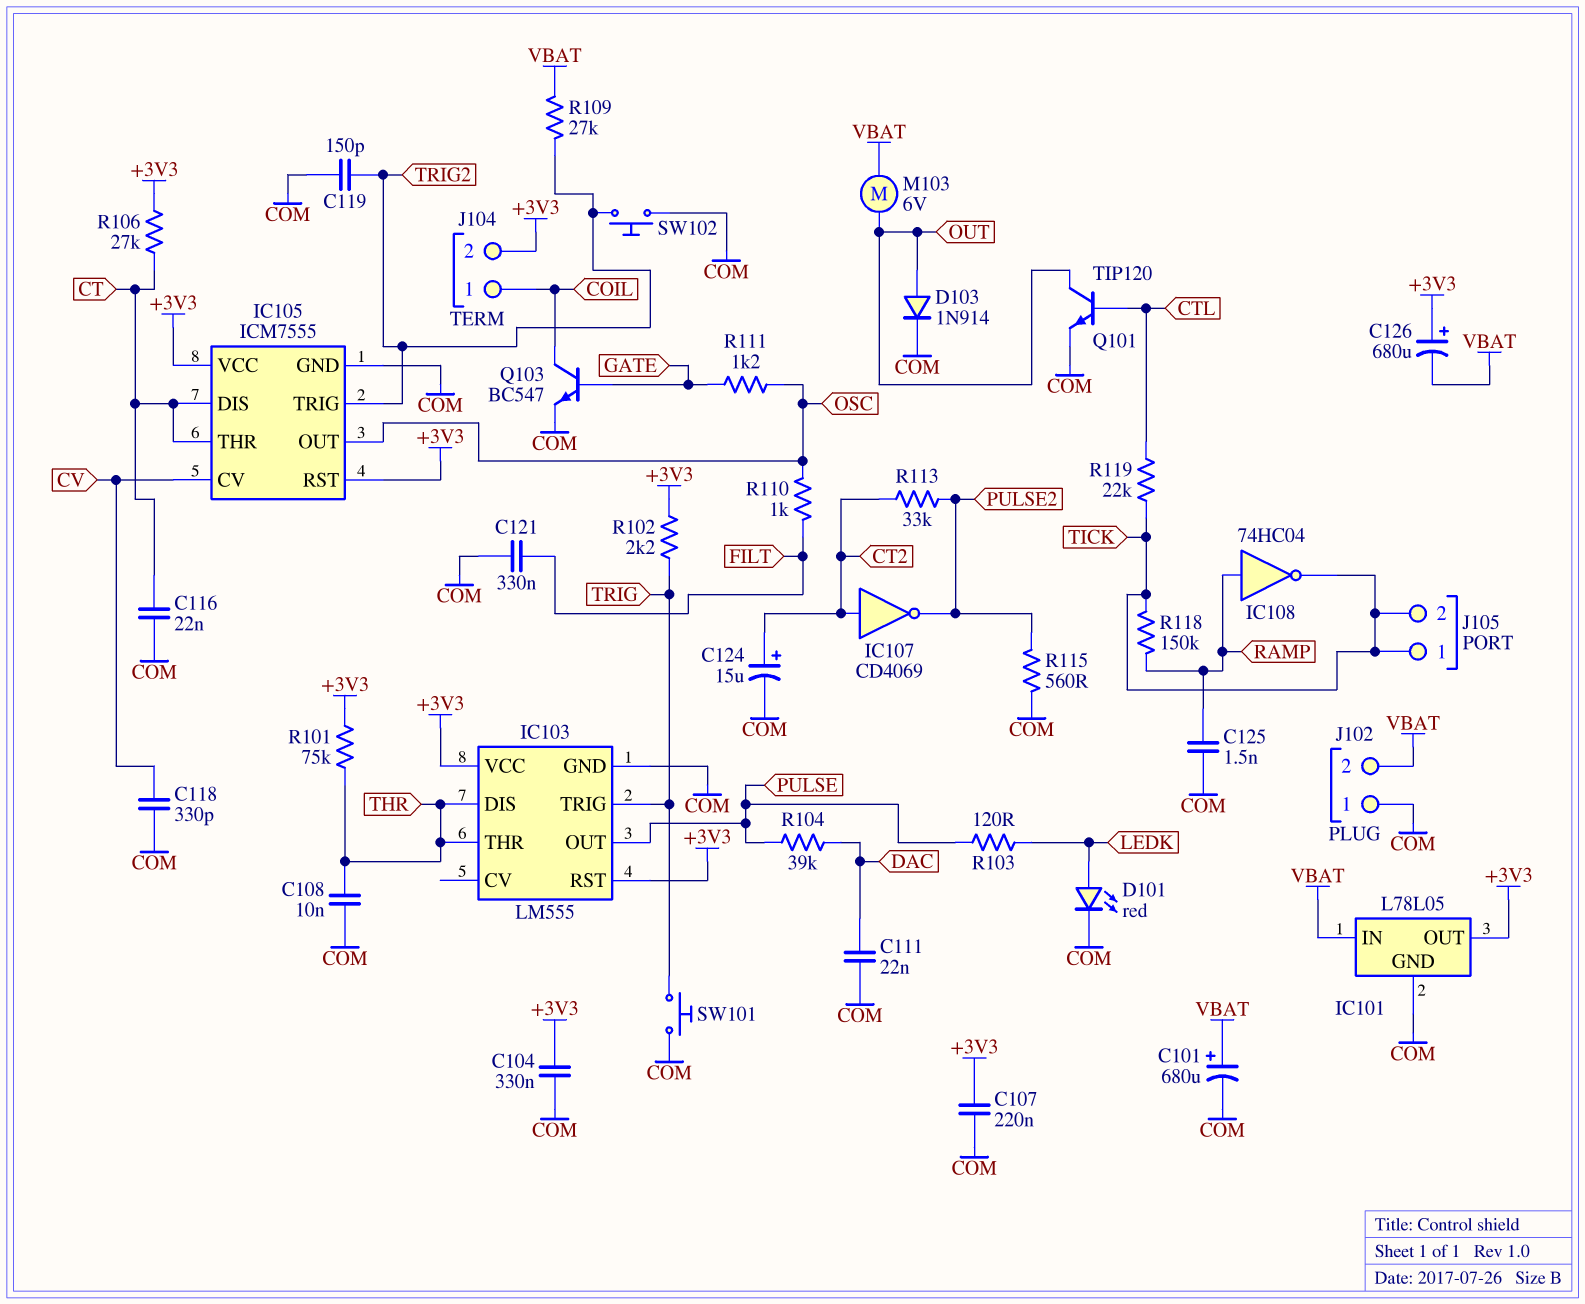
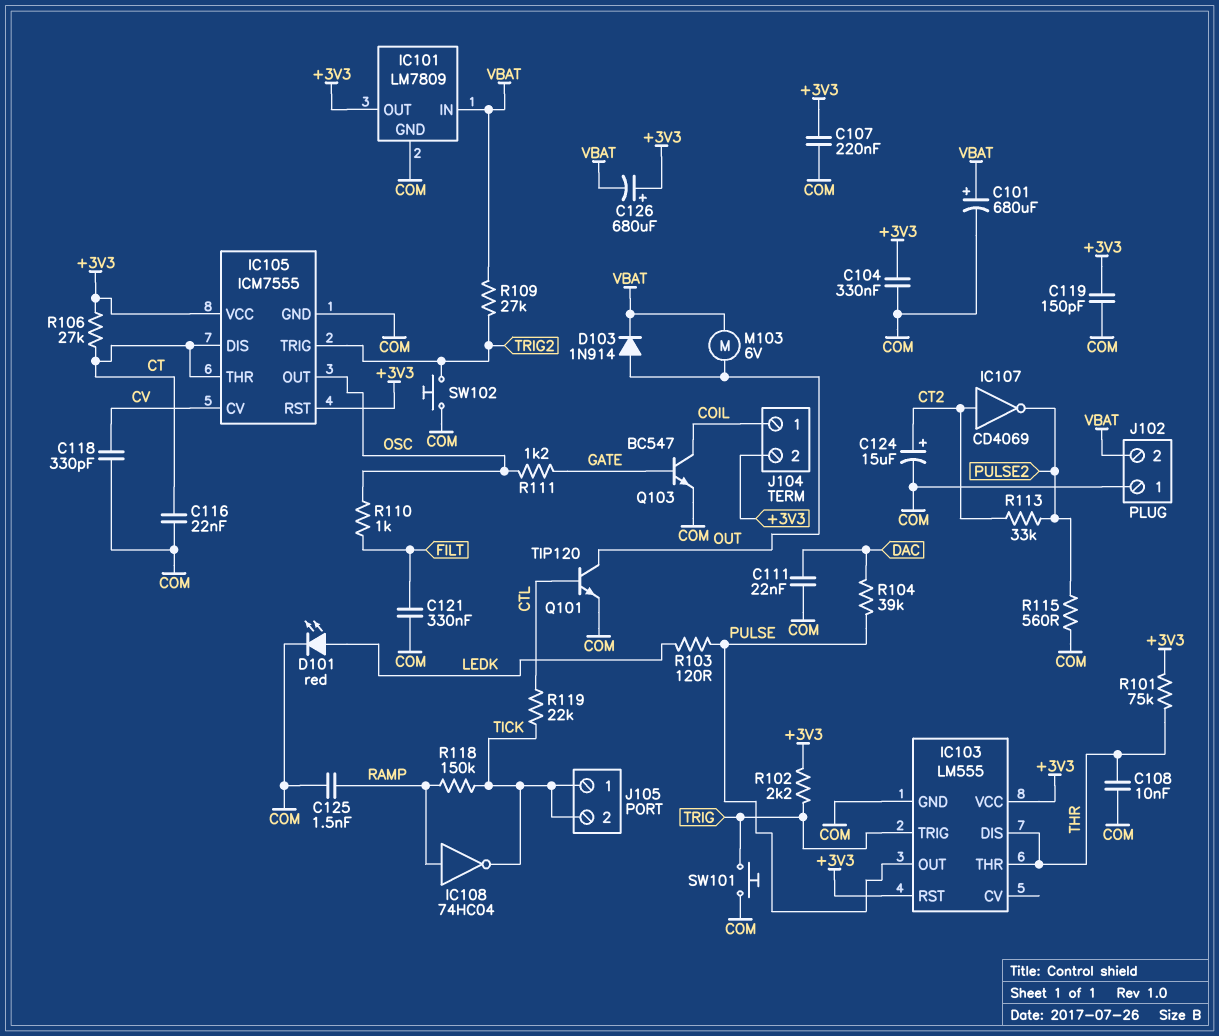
C119: 150pF (COM, TRIG2) -> 150pF (+3V3, COM)
D103: diode 1N914 (A OUT, K COM) -> diode 1N914 (A OUT, K VBAT)
IC101: L78L05 -> LM7809

